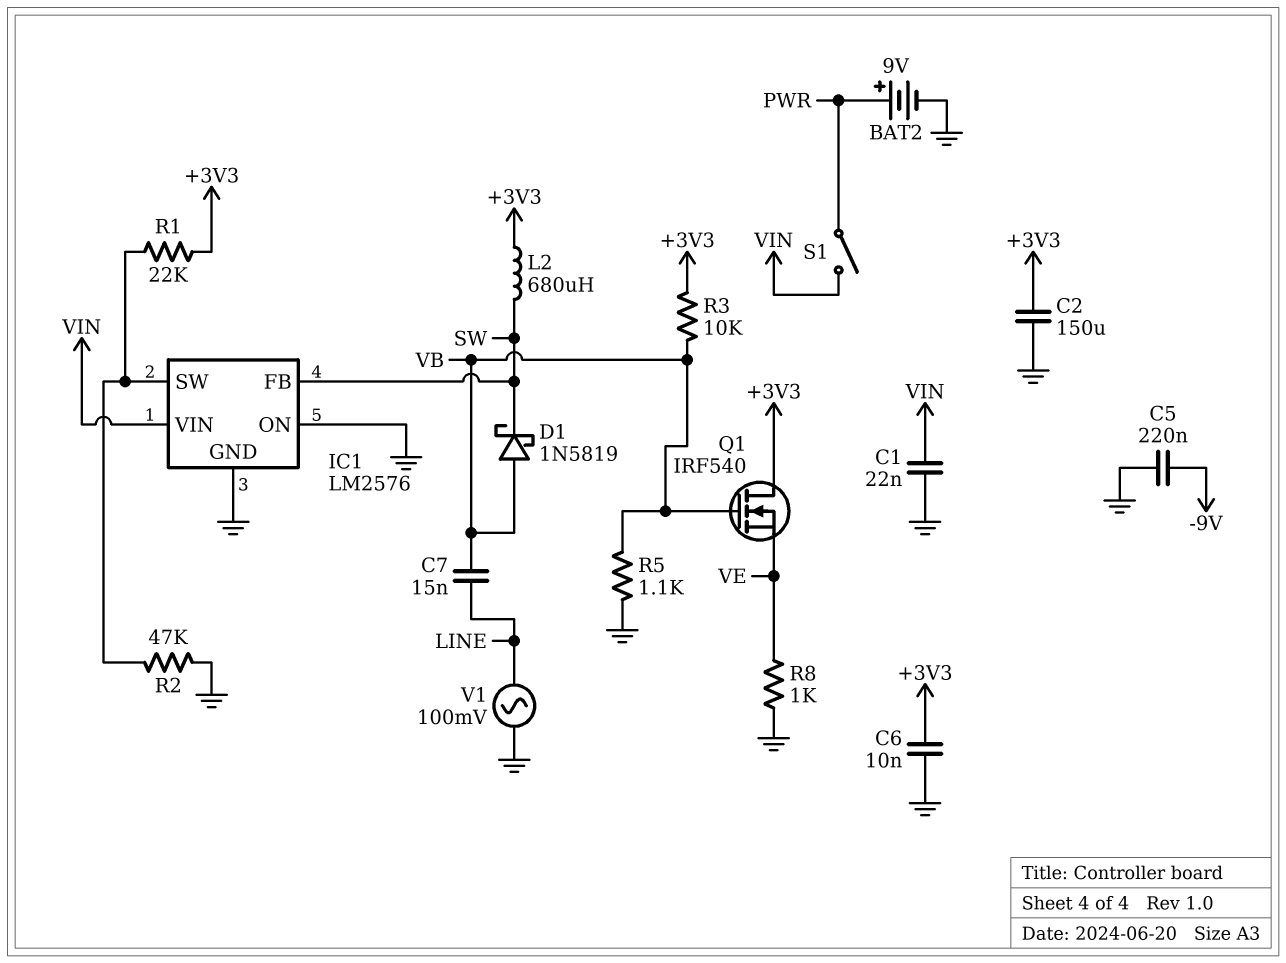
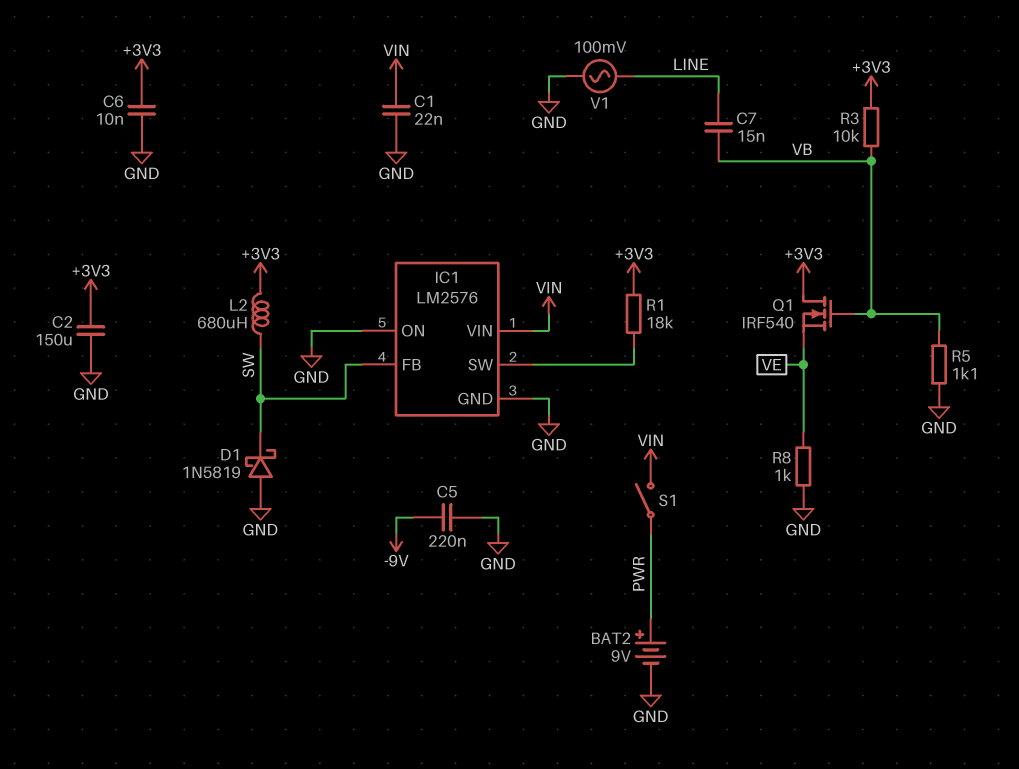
D1: schottky 1N5819 (A VB, K SW) -> schottky 1N5819 (A GND, K SW)
R1: 22k (+3V3, IC1/SW) -> 18k (+3V3, IC1/SW)
R2: 47k (GND, IC1/SW) -> none

